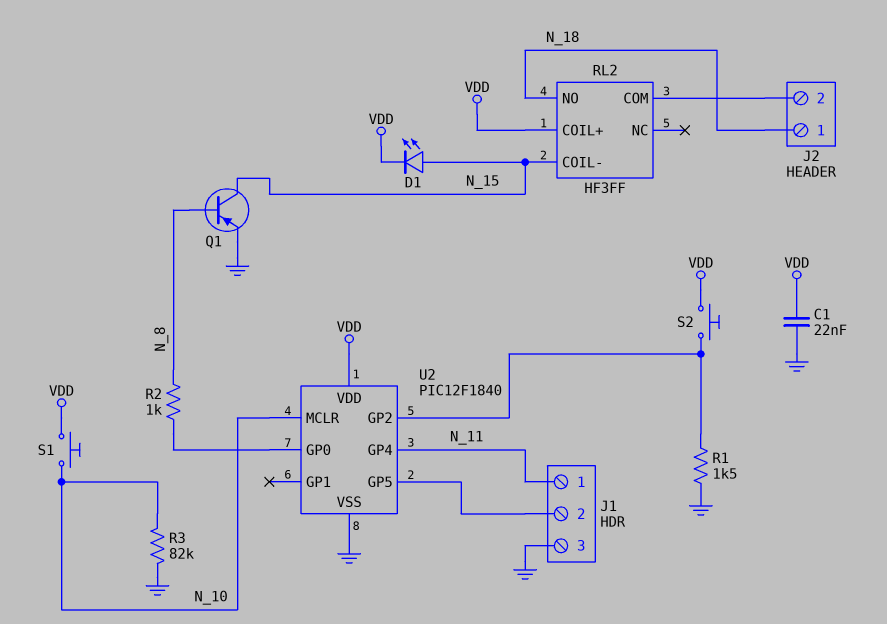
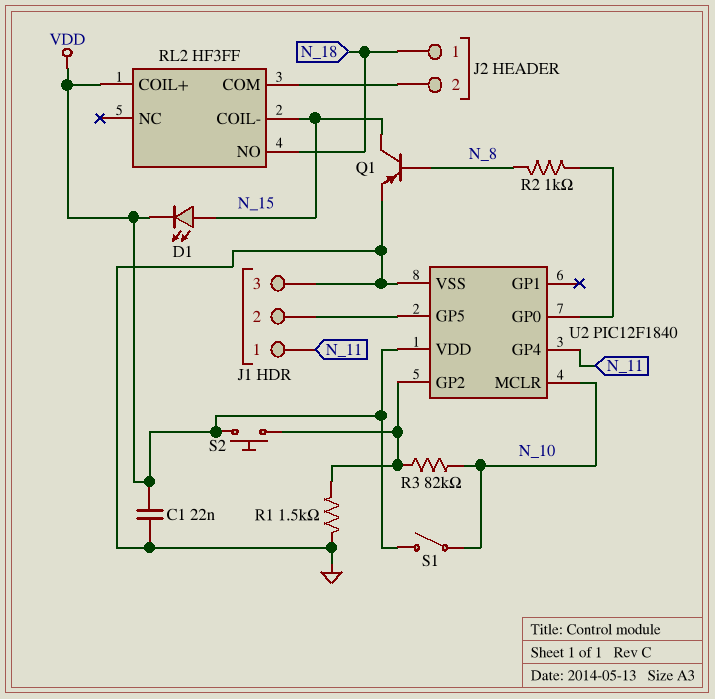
R3: 82k (GND, N_10) -> 82k (N_10, U2/GP2)
S1: button (N_10, VDD) -> switch (N_10, VDD)

